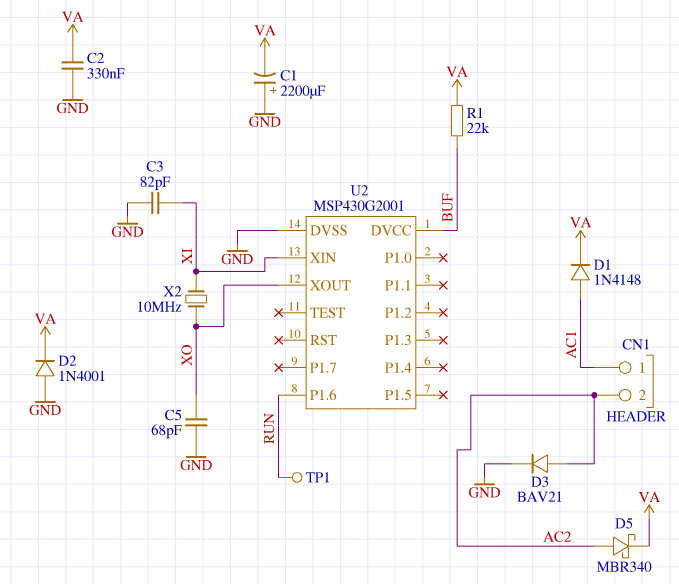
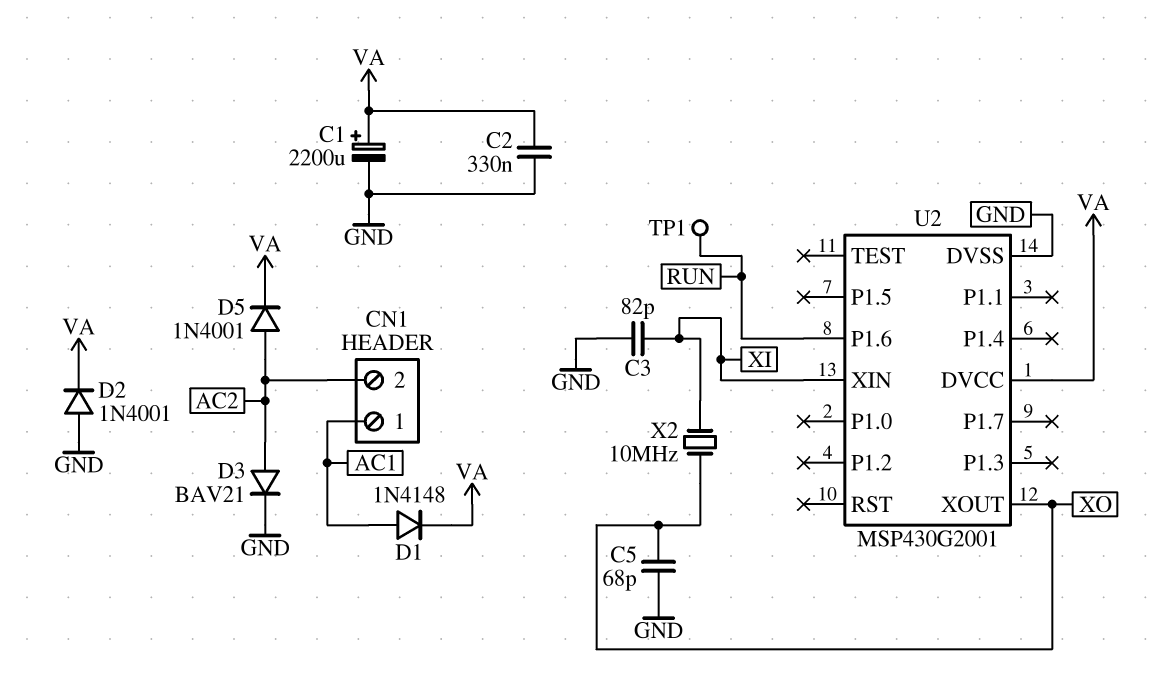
C1: 2200uF (plus GND, minus VA) -> 2200uF (plus VA, minus GND)
D5: schottky MBR340 (A AC2, K VA) -> diode 1N4001 (A AC2, K VA)
R1: 22k (BUF, VA) -> none
U2 pin DVCC: BUF -> VA

